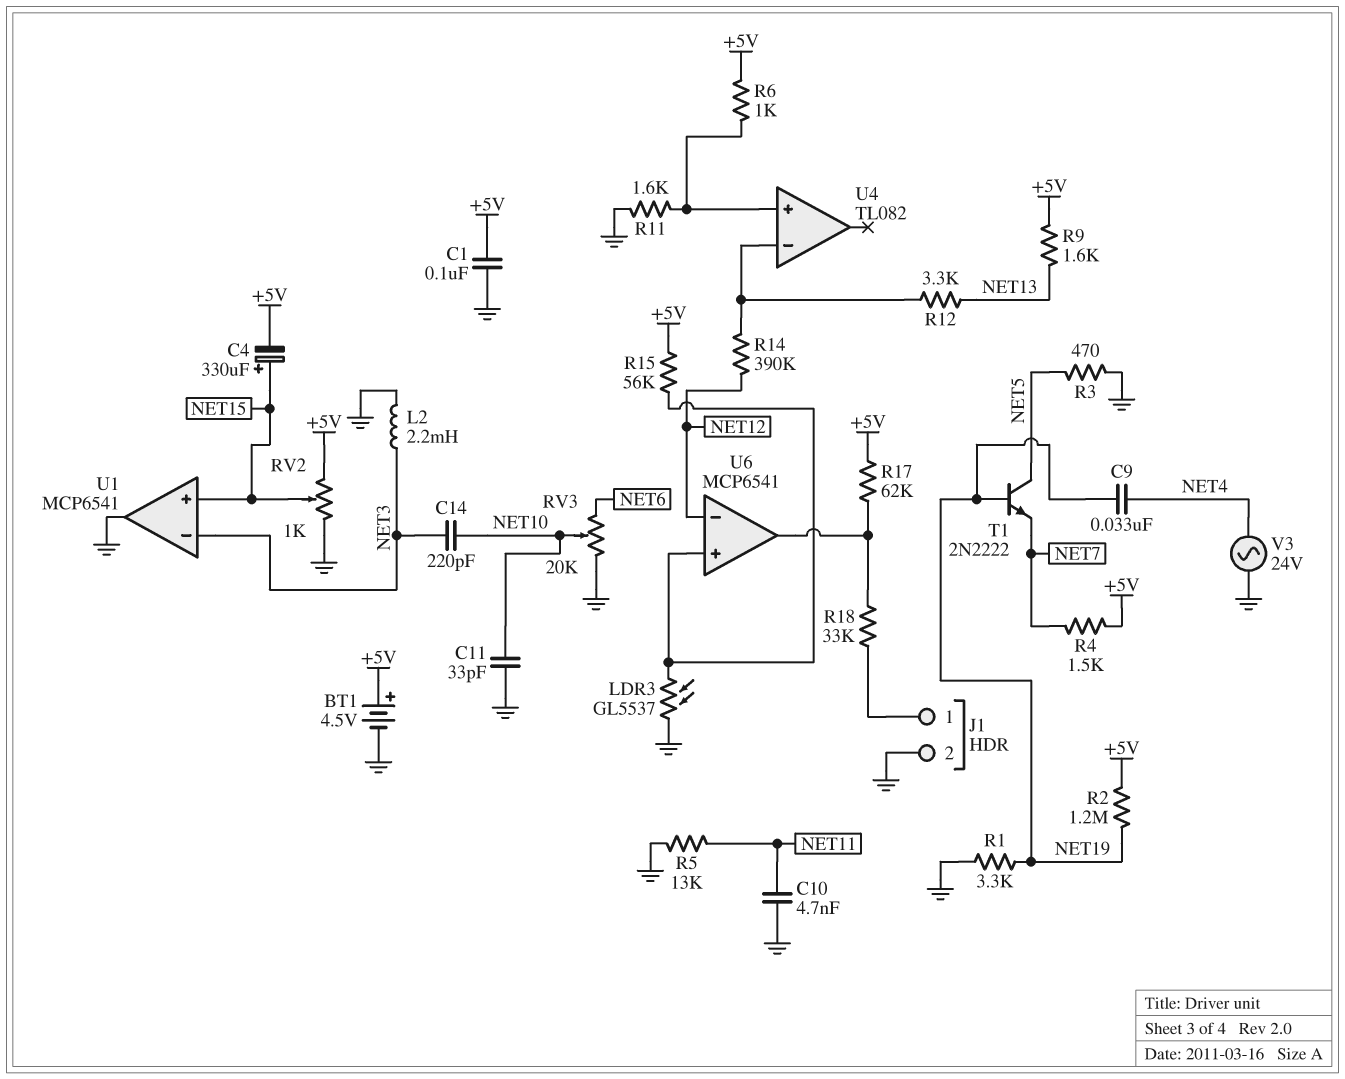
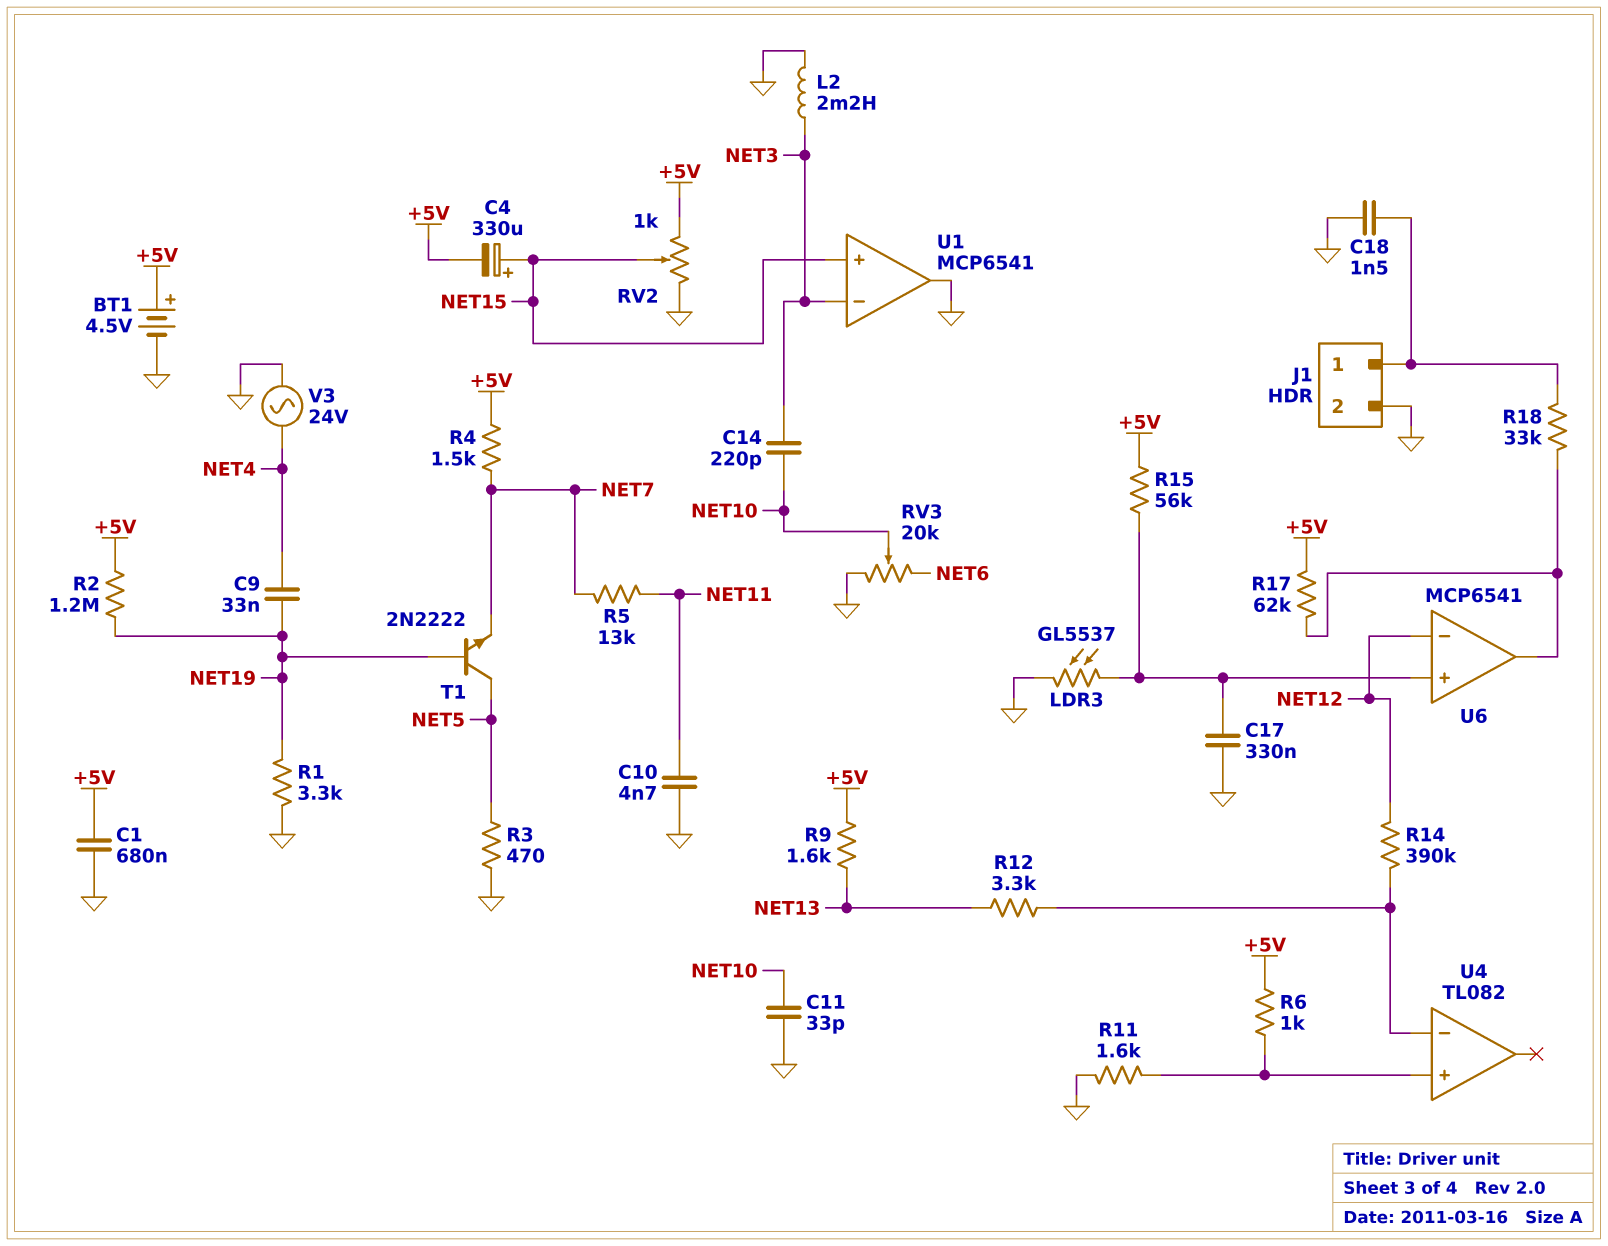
C1: 100nF (+5V, GND) -> 680nF (+5V, GND)
C17: none -> 330nF (GND, U6/in+)
C18: none -> 1.5nF (GND, J1/1)
R5: 13k (GND, NET11) -> 13k (NET7, NET11)

